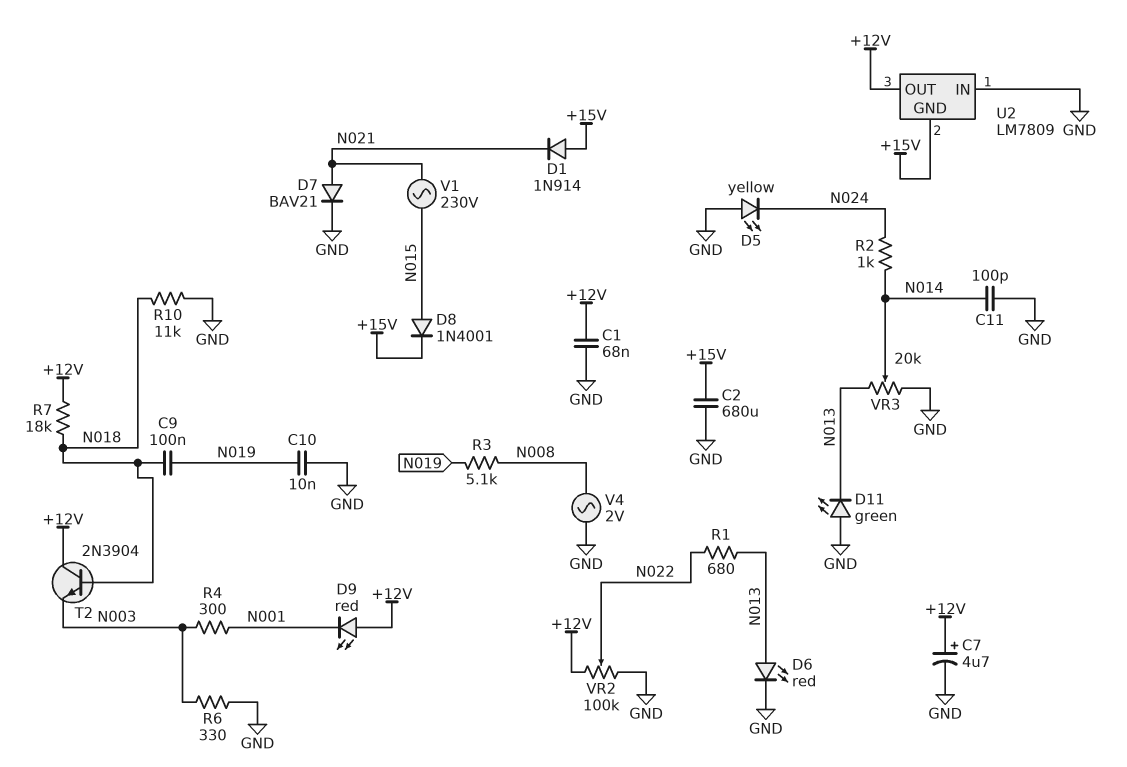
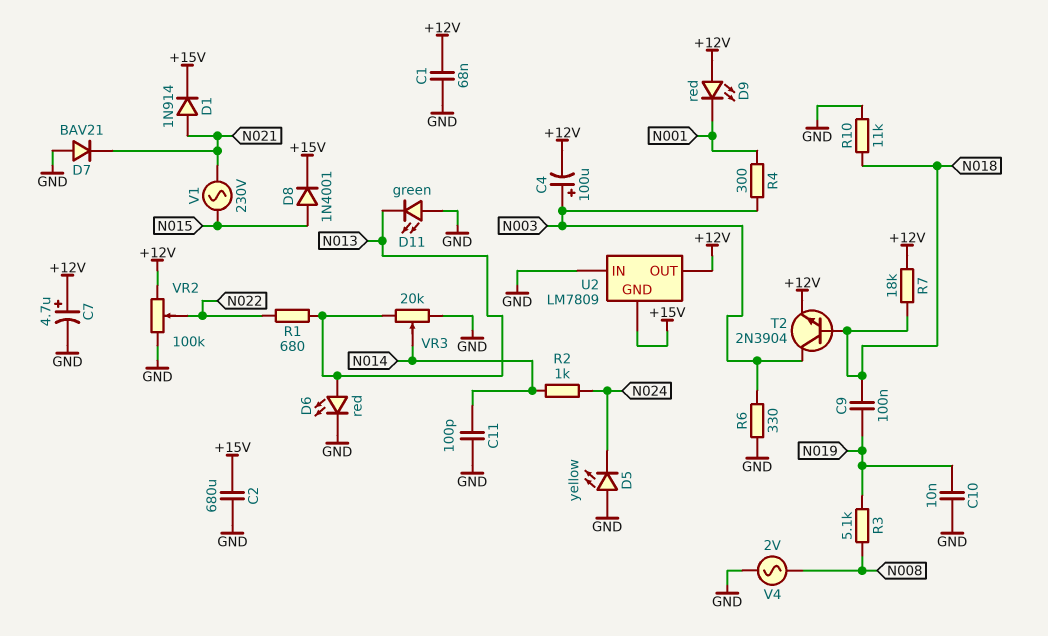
C4: none -> 100uF (plus N003, minus +12V)
D1: diode 1N914 (A +15V, K N021) -> diode 1N914 (A N021, K +15V)
D7: diode BAV21 (A N021, K GND) -> diode BAV21 (A GND, K N021)
T2: NPN 2N3904 (B N018, C +12V, E N003) -> NPN 2N3904 (B N018, C N003, E +12V)

